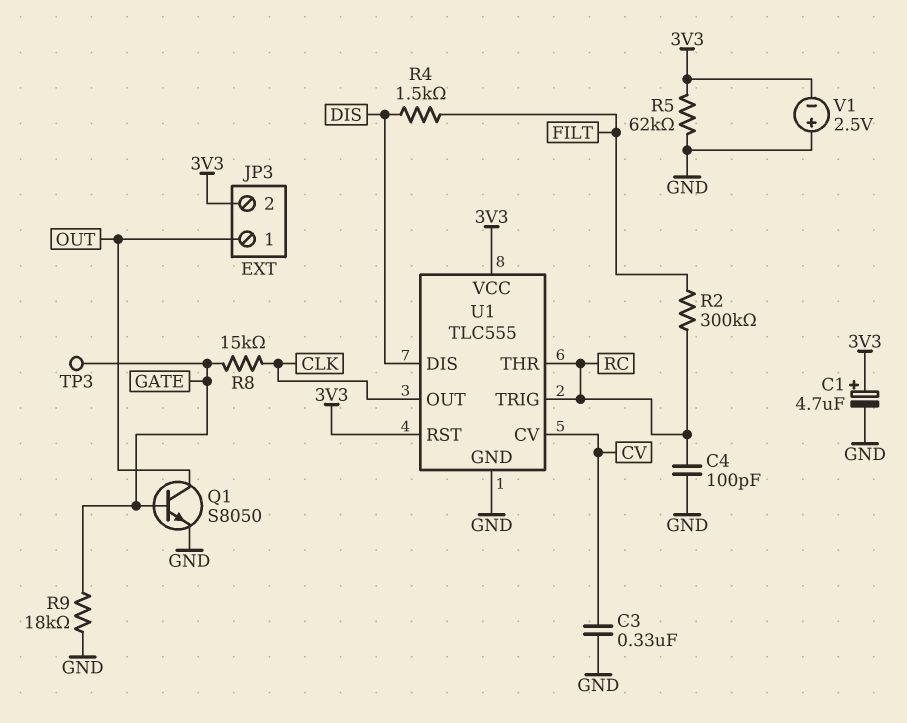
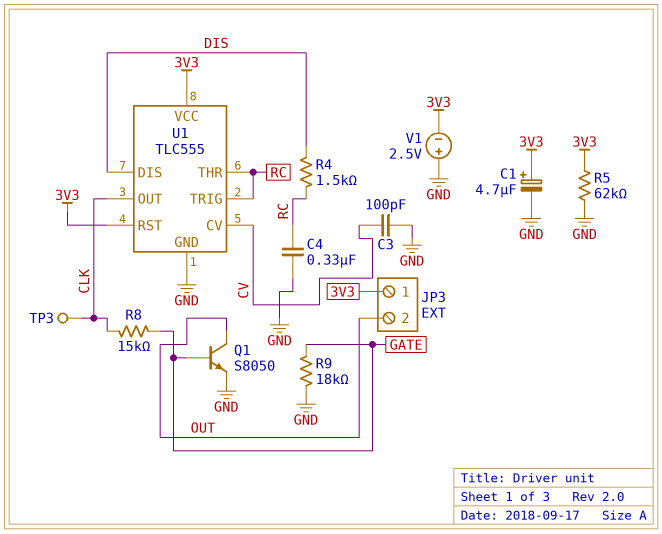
C3: 330nF (CV, GND) -> 100pF (CV, GND)
C4: 100pF (GND, RC) -> 330nF (GND, RC)
JP3 pin 1: OUT -> 3V3
JP3 pin 2: 3V3 -> OUT
R2: 300k (FILT, RC) -> none
R4: 1.5k (DIS, FILT) -> 1.5k (DIS, RC)
TP3: test point (GATE) -> test point (CLK)

